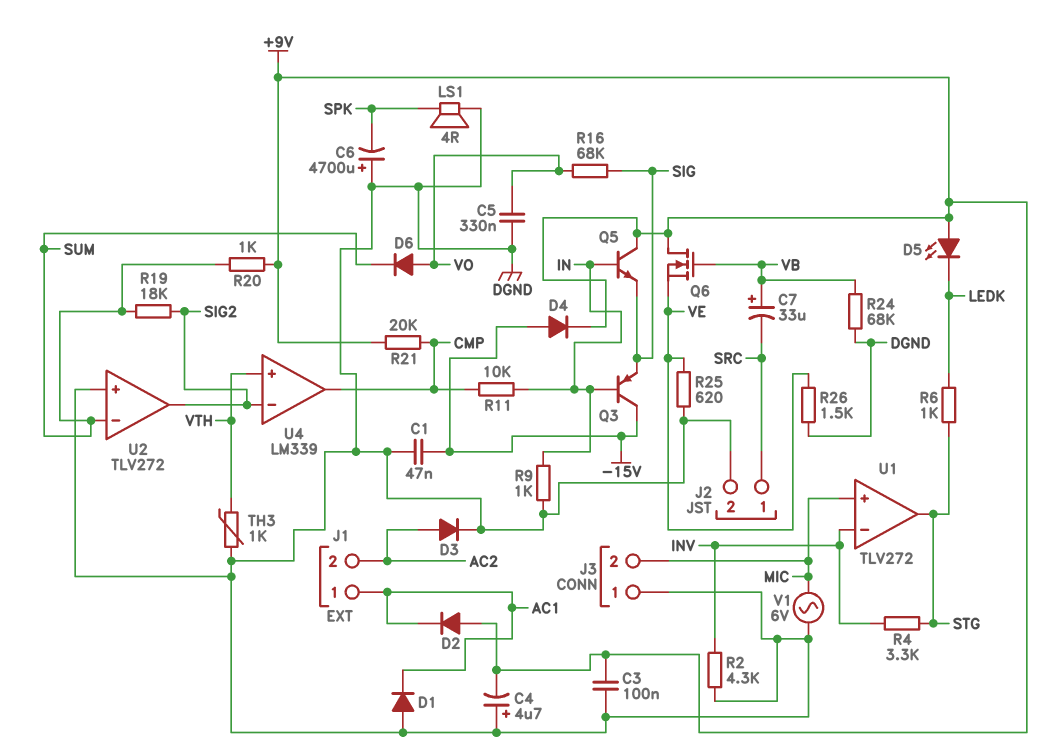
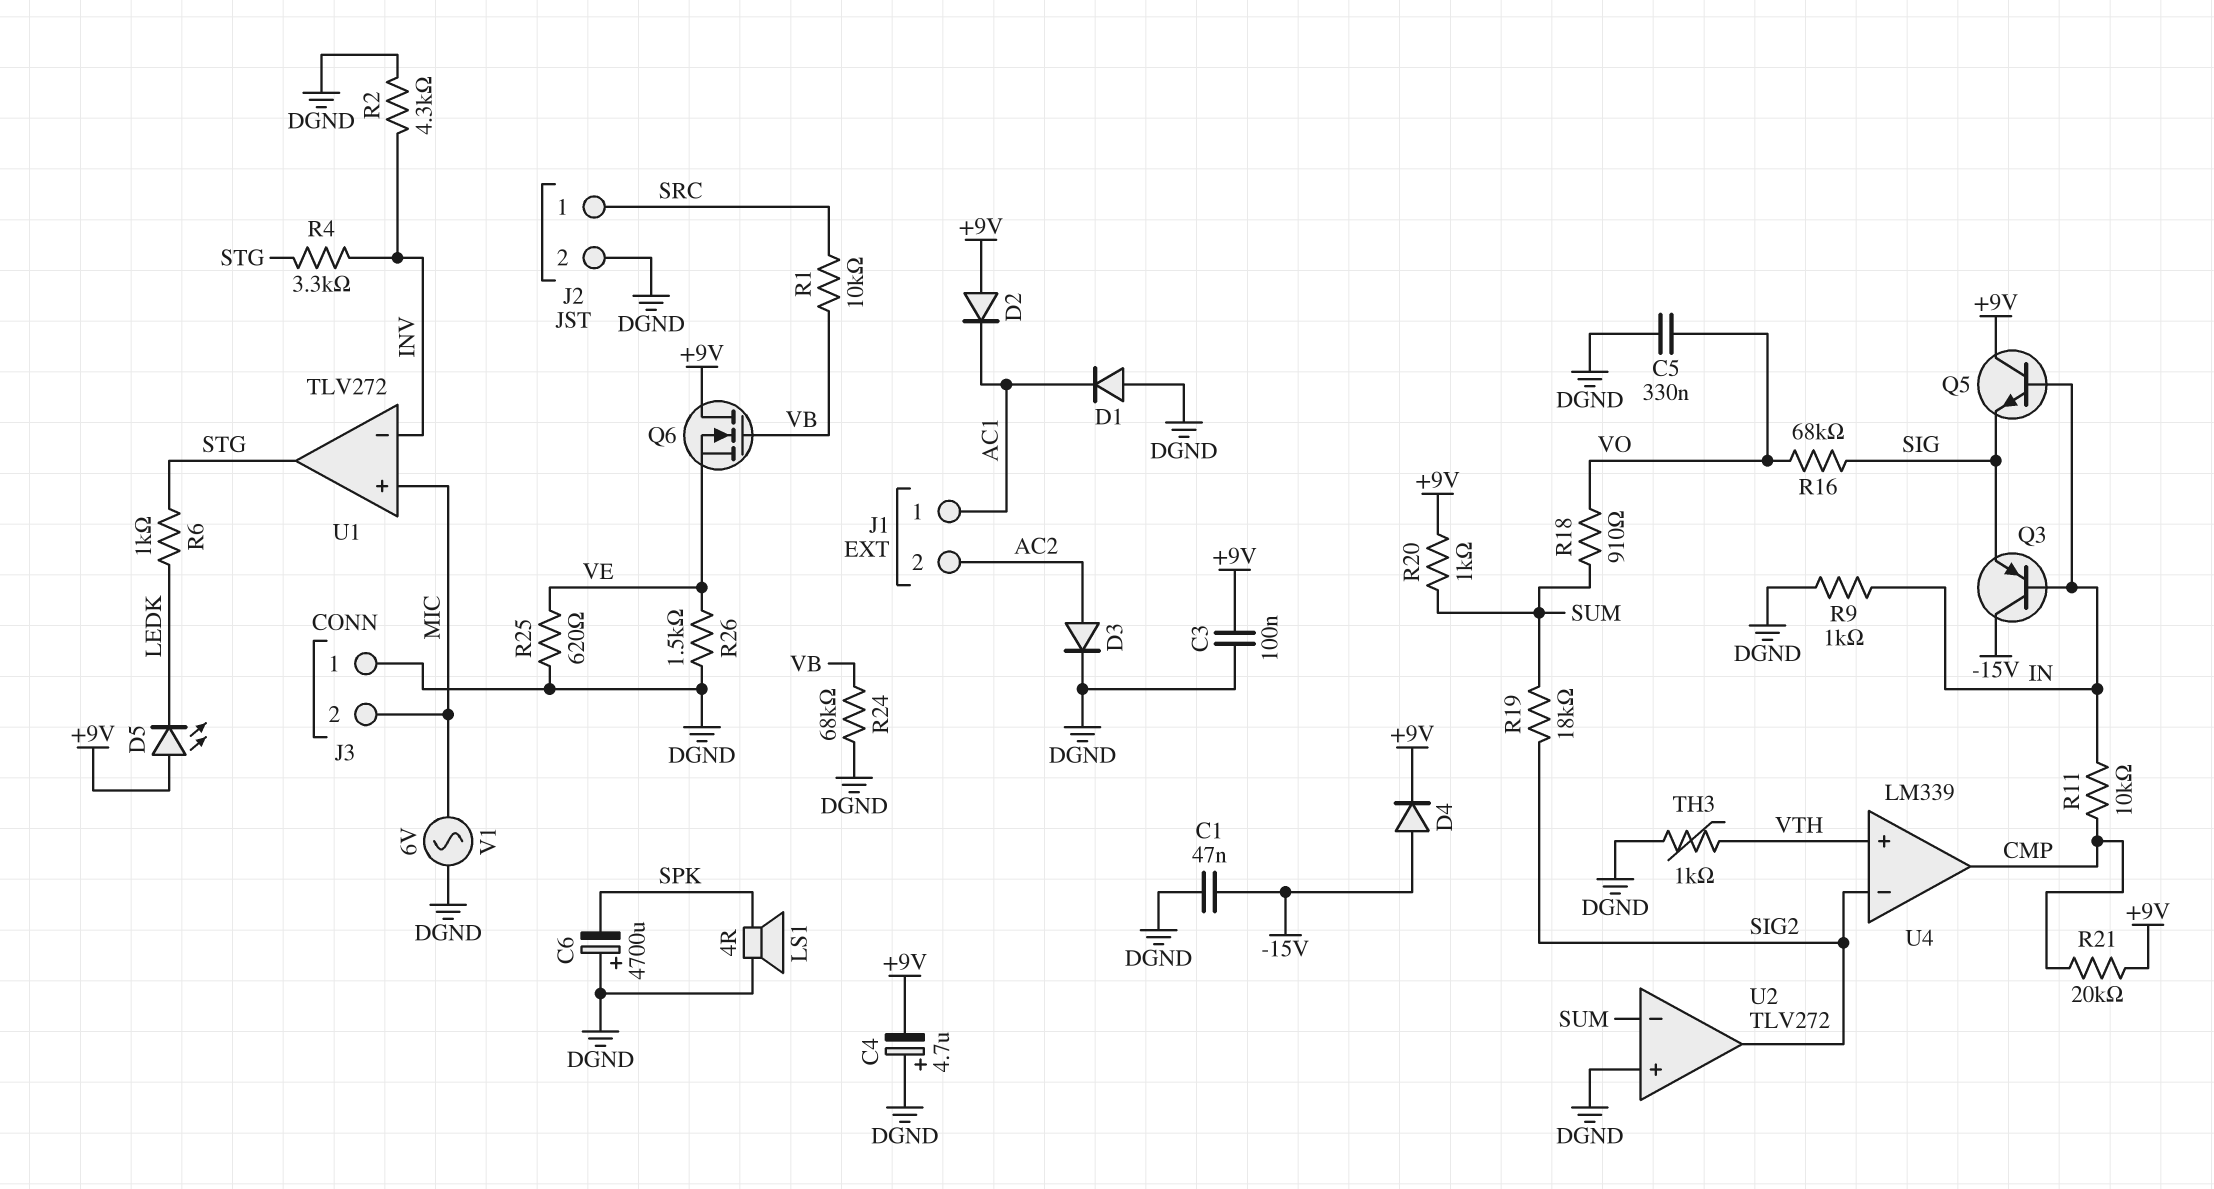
C7: 33uF (plus VB, minus SRC) -> none
D6: diode (A VO, K SUM) -> none
R1: none -> 10k (SRC, VB)
R18: none -> 910 (SUM, VO)

